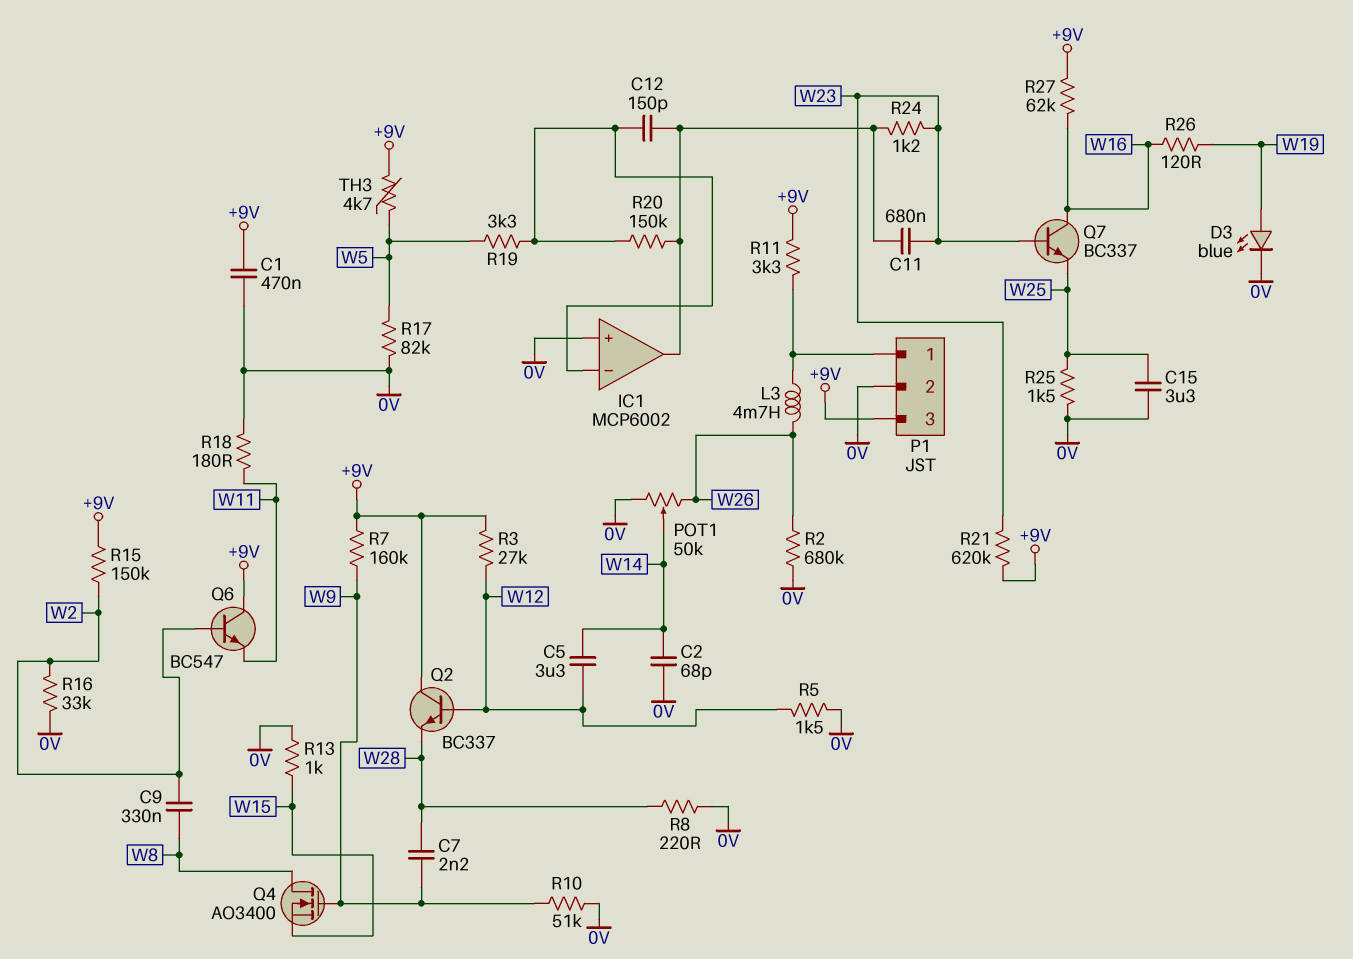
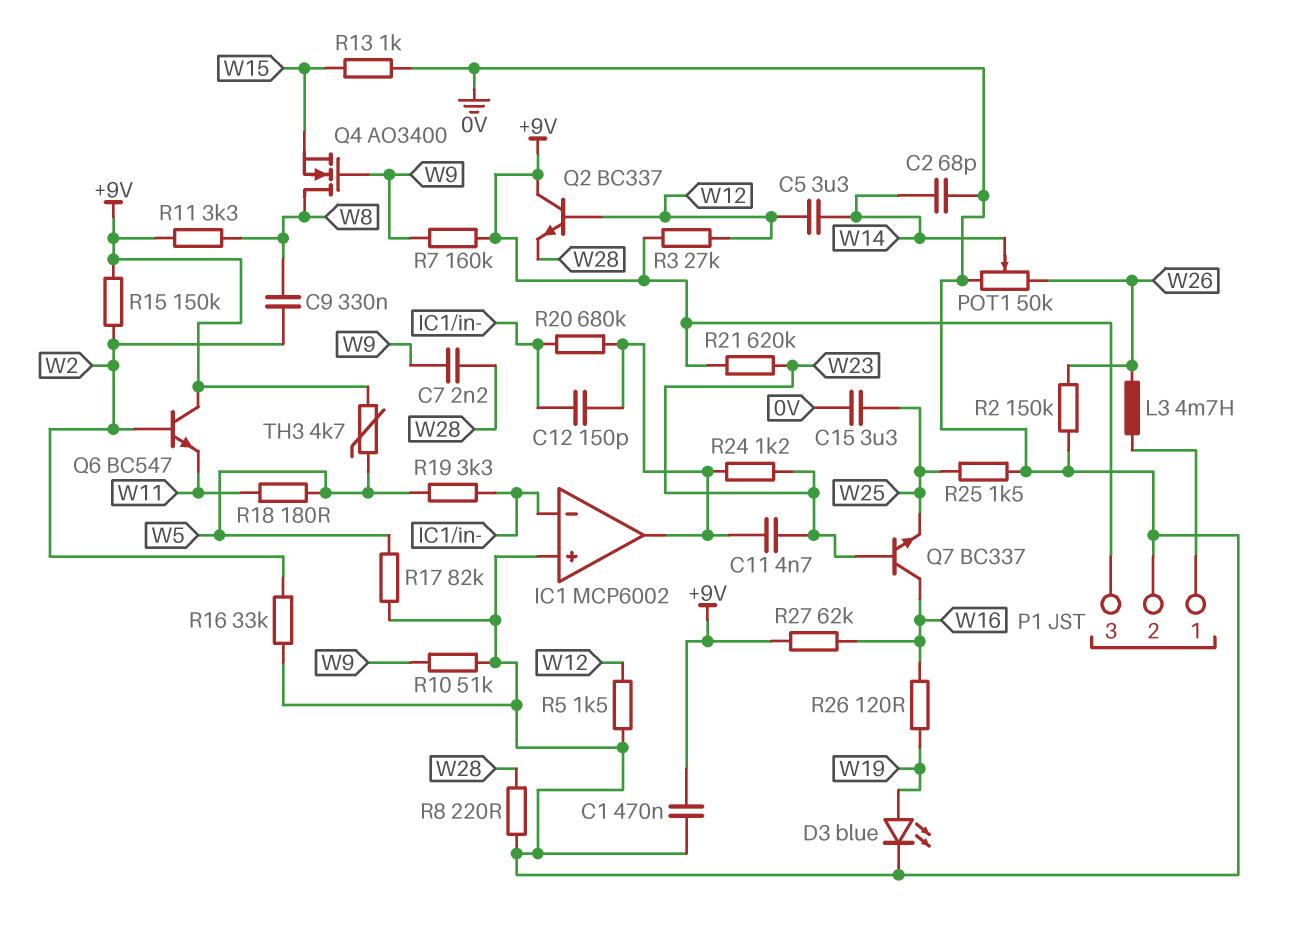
C11: 680nF (IC1/out, W23) -> 4.7nF (IC1/out, W23)
R2: 680k (0V, W26) -> 150k (0V, W26)
R11: 3.3k (+9V, P1/1) -> 3.3k (+9V, W8)
R18: 180 (0V, W11) -> 180 (W5, W11)
R20: 150k (IC1/in-, IC1/out) -> 680k (IC1/in-, IC1/out)

